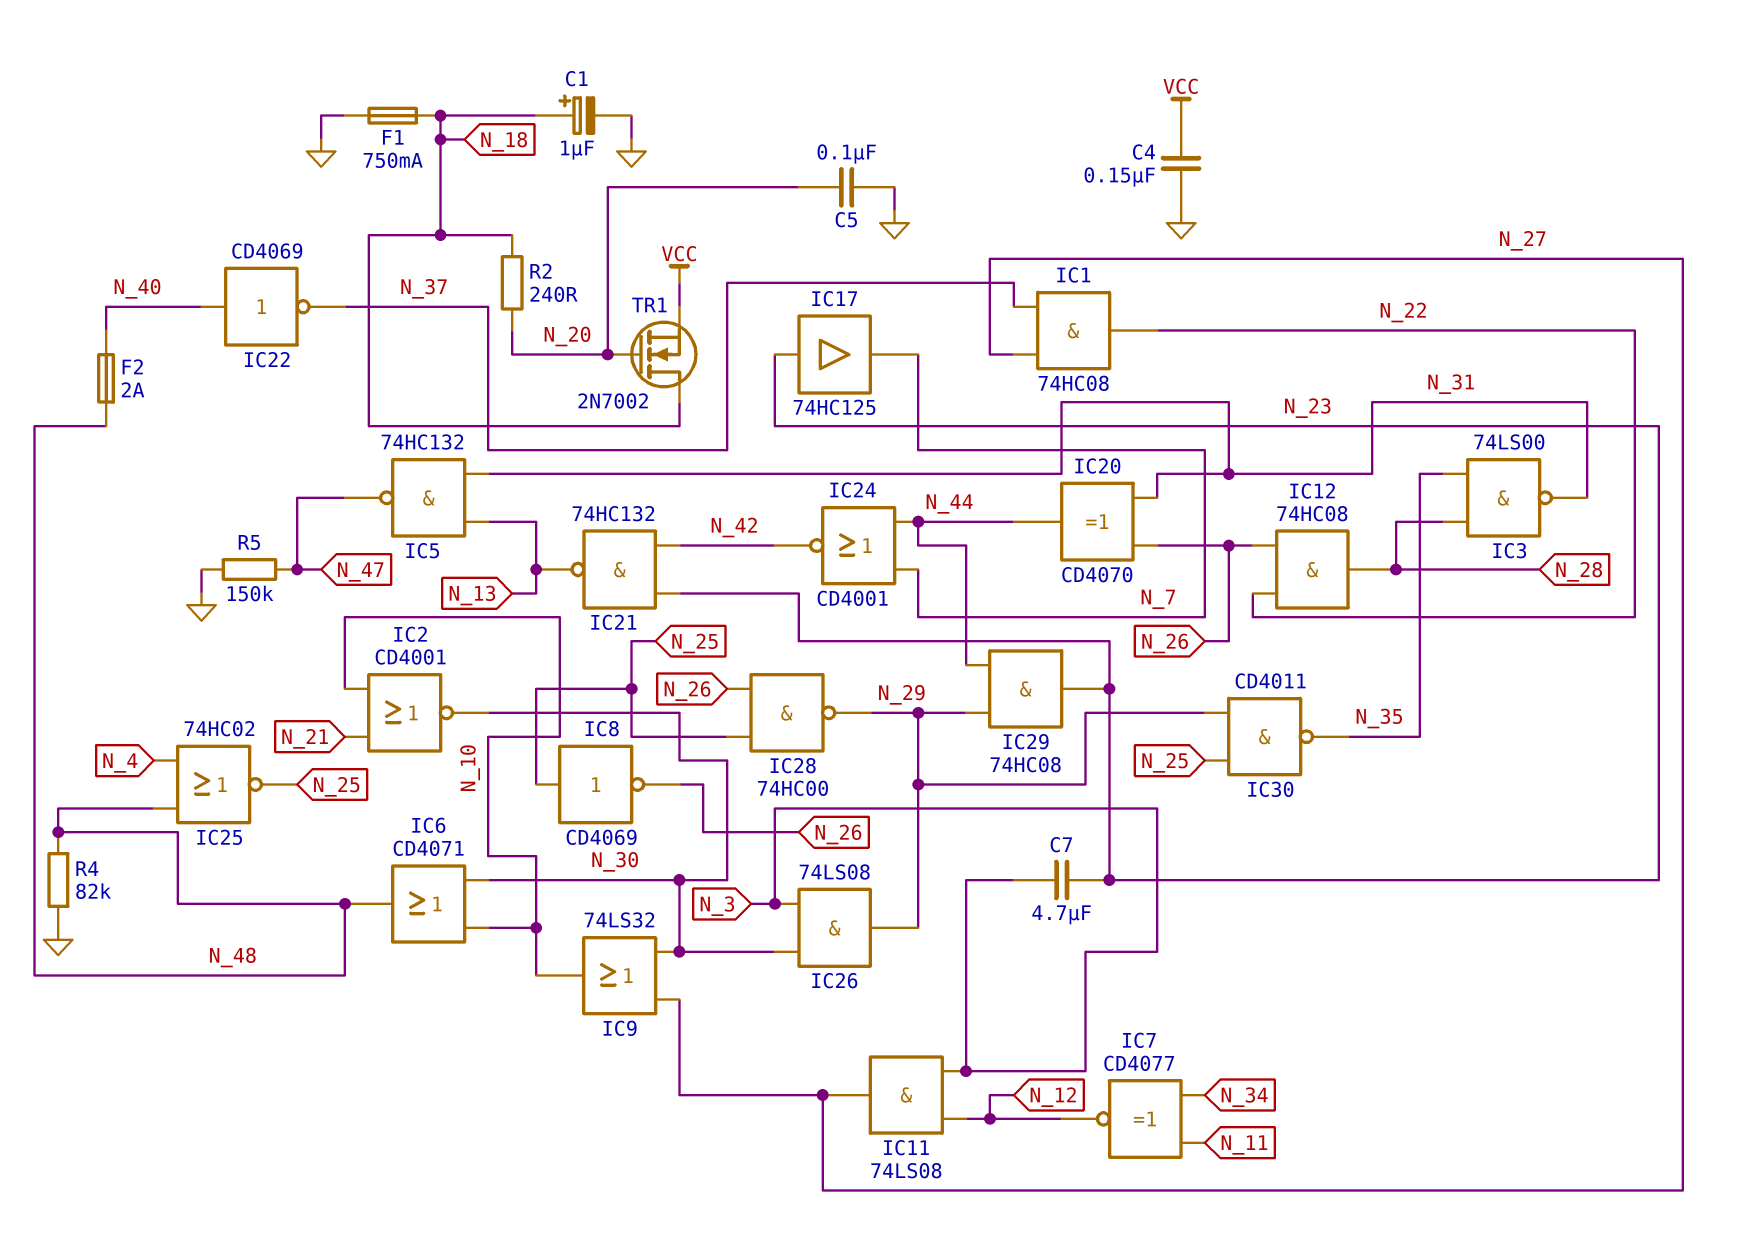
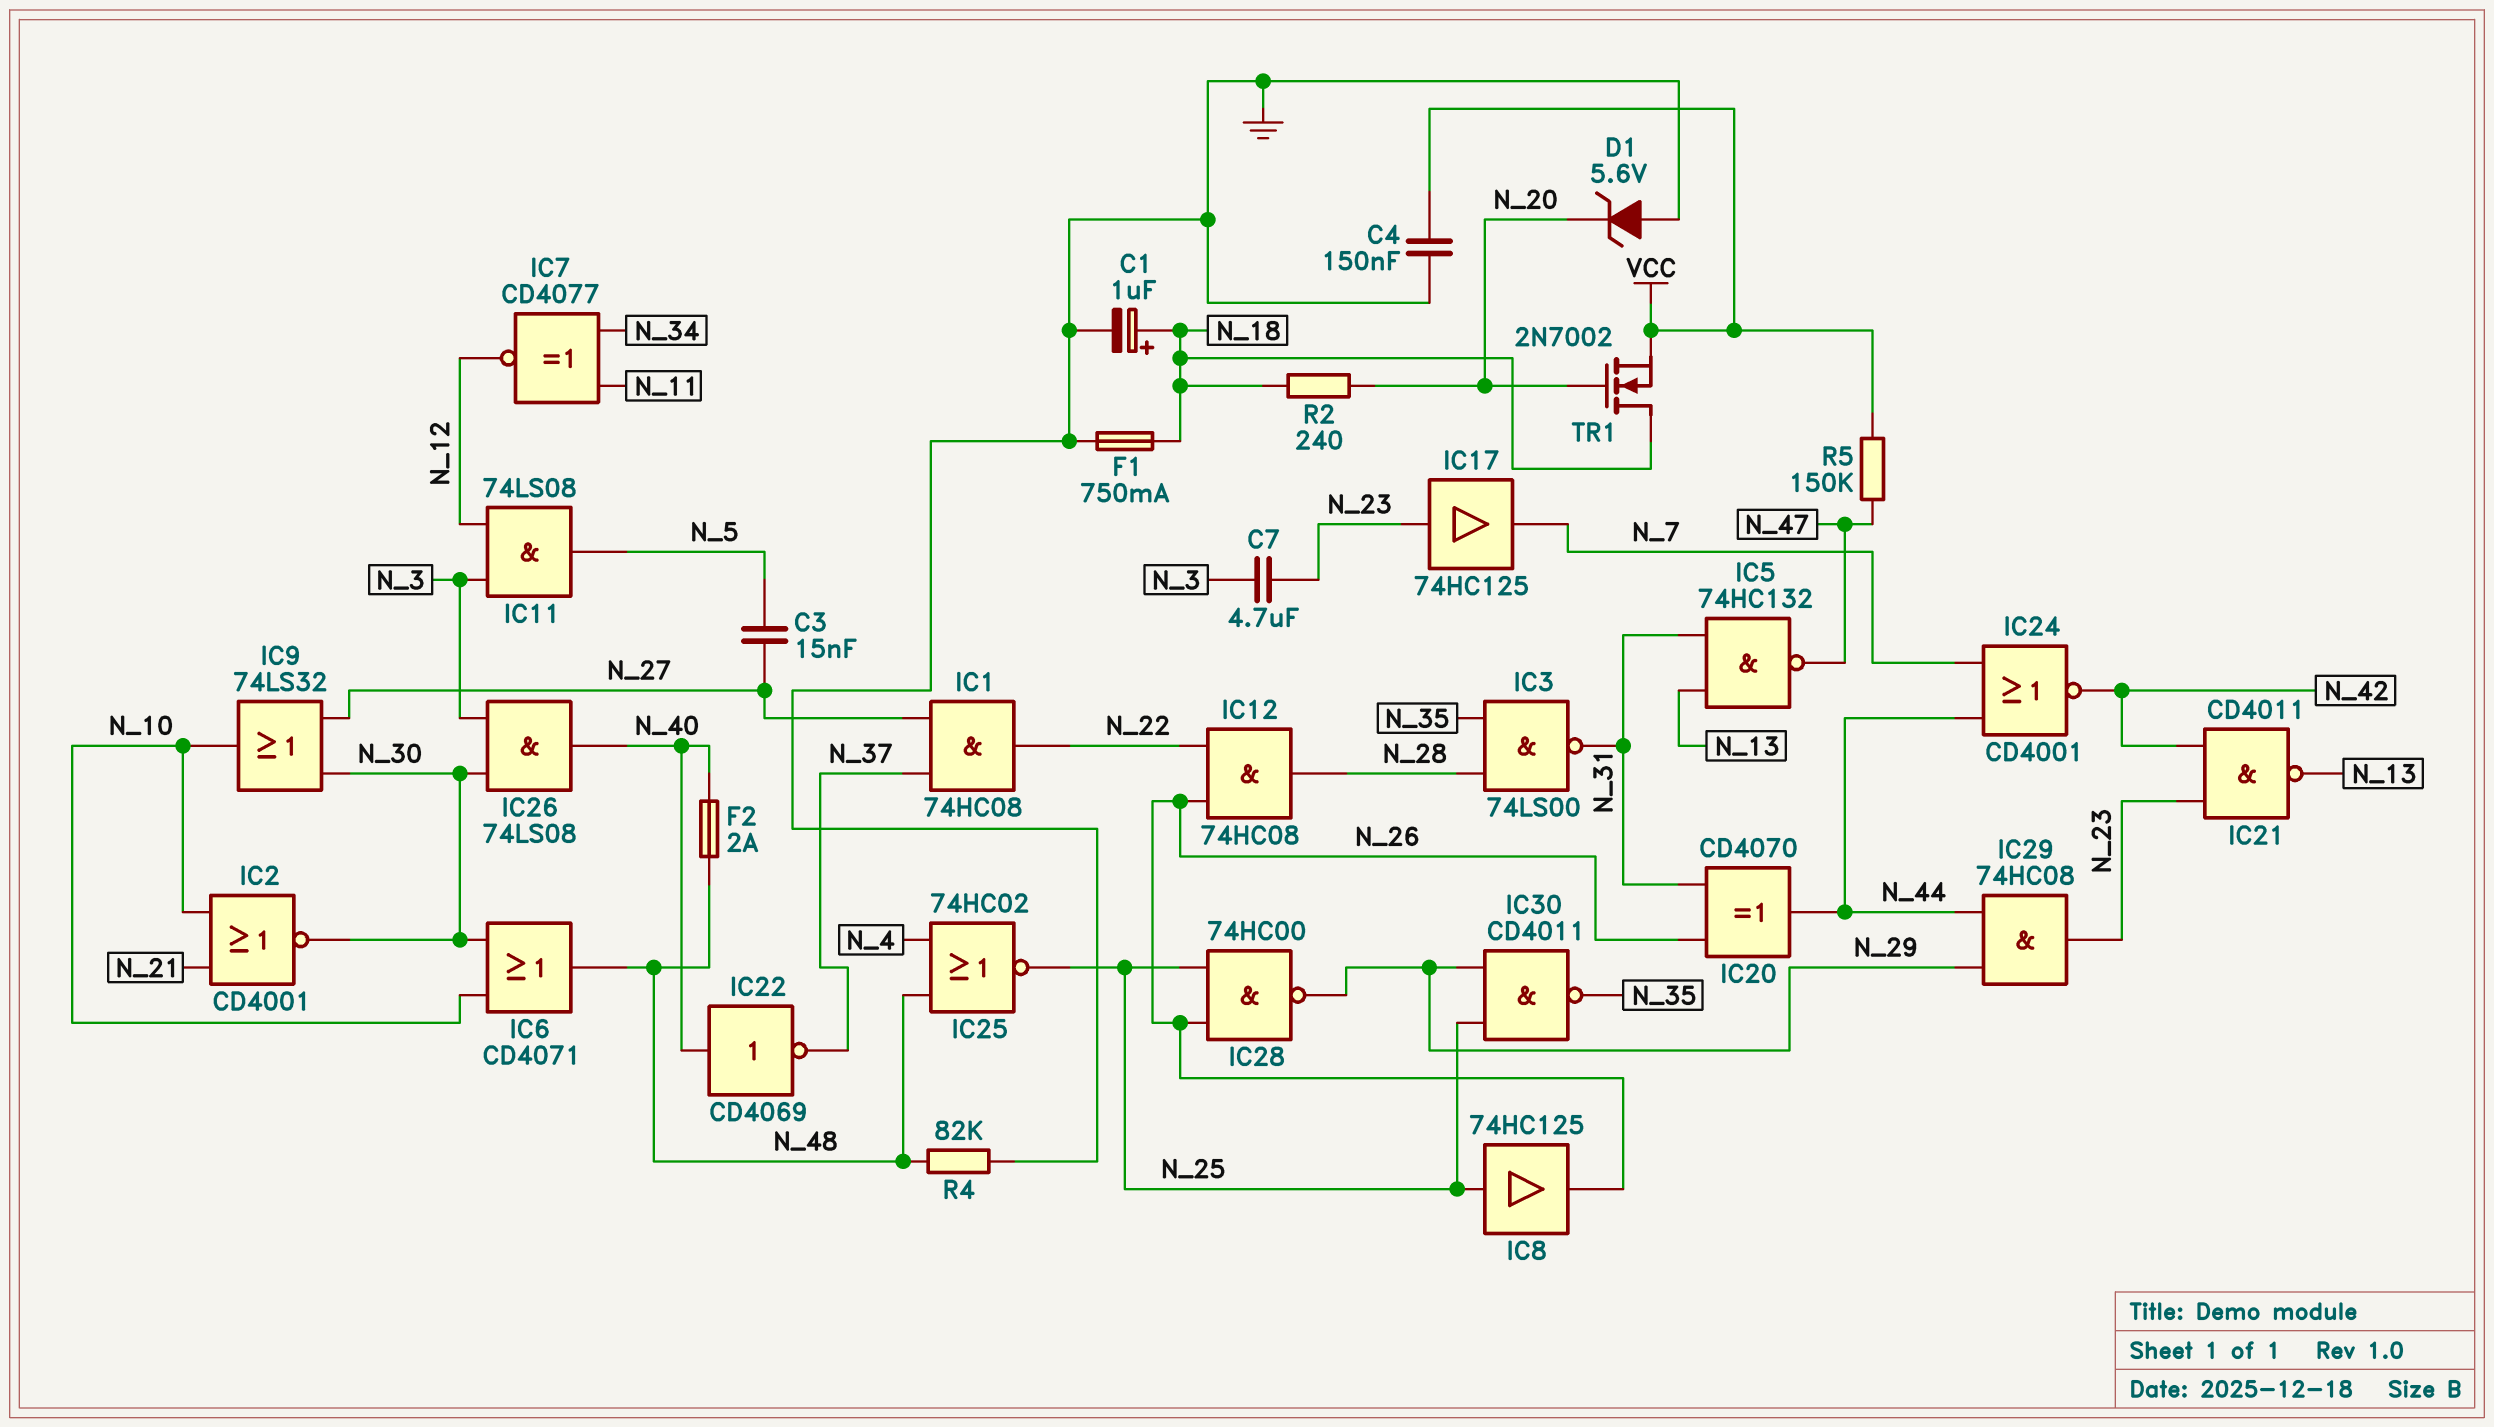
C3: none -> 15nF (N_5, N_27)
C5: 100nF (GND, N_20) -> none
D1: none -> zener 5.6V (A GND, K N_20)
IC8: NOT CD4069 (in N_25, out N_26) -> buffer 74HC125 (in N_25, out N_26)
IC11: AND 74LS08 (in N_3, in N_12, out N_27) -> AND 74LS08 (in N_3, in N_12, out N_5)
IC21: NAND 74HC132 (in N_23, in N_42, out N_13) -> NAND CD4011 (in N_23, in N_42, out N_13)
IC26: AND 74LS08 (in N_3, in N_30, out N_29) -> AND 74LS08 (in N_3, in N_30, out N_40)
R5: 150k (GND, N_47) -> 150k (N_47, VCC)

